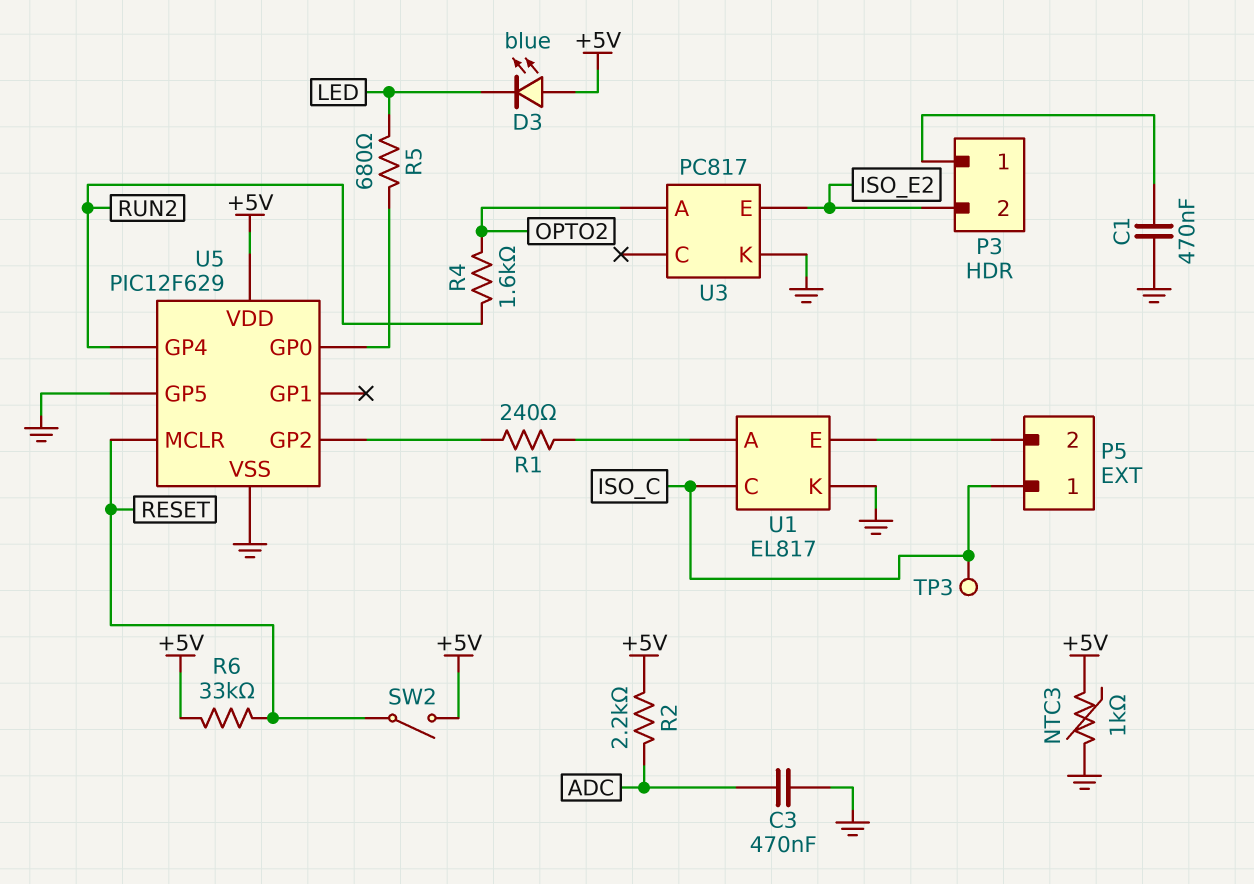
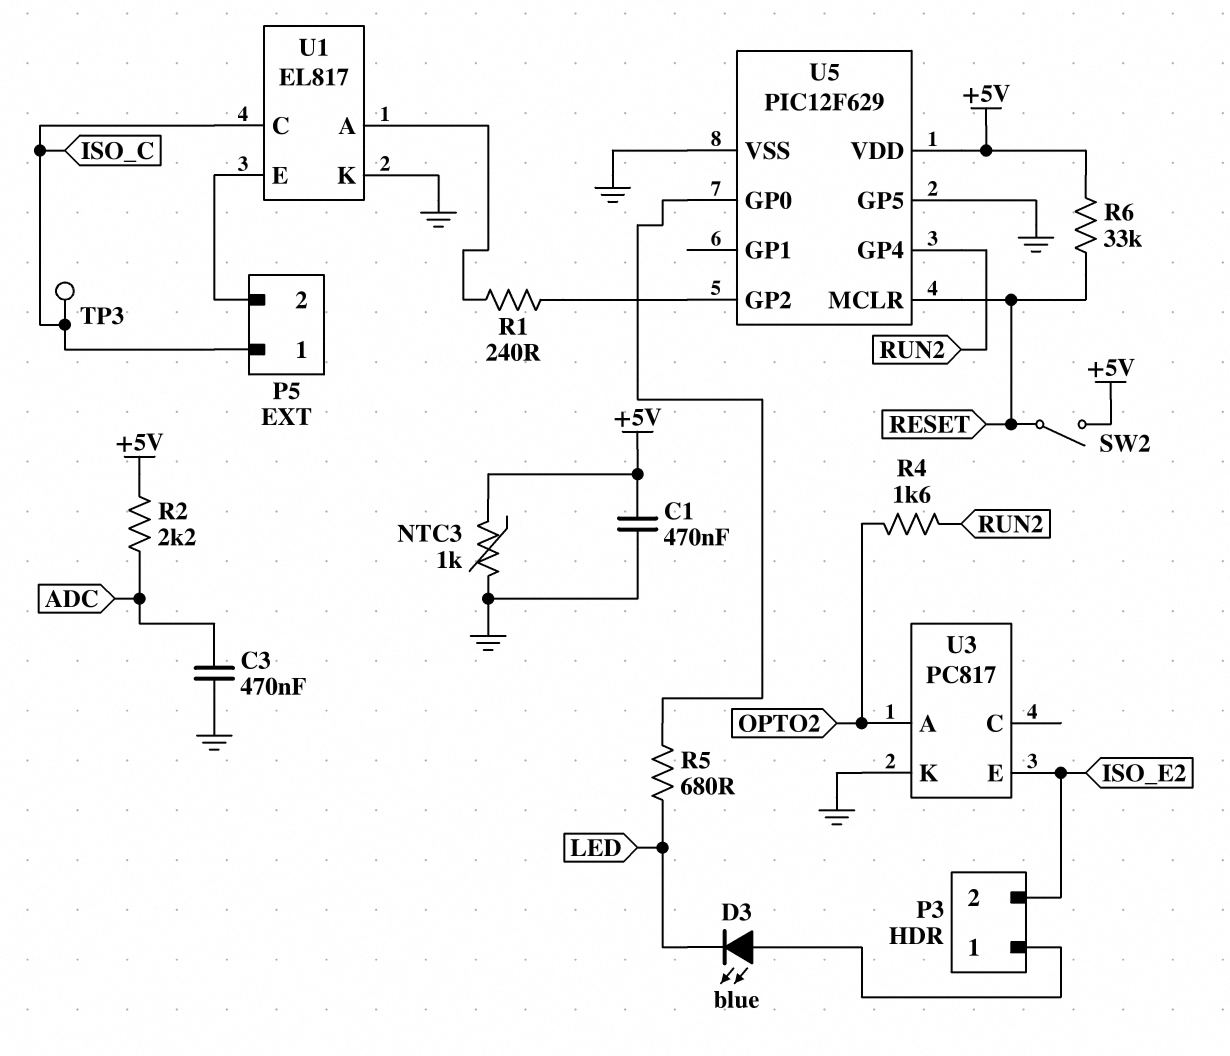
C1: 470nF (GND, P3/1) -> 470nF (+5V, GND)
D3: LED blue (A +5V, K LED) -> LED blue (A P3/1, K LED)

